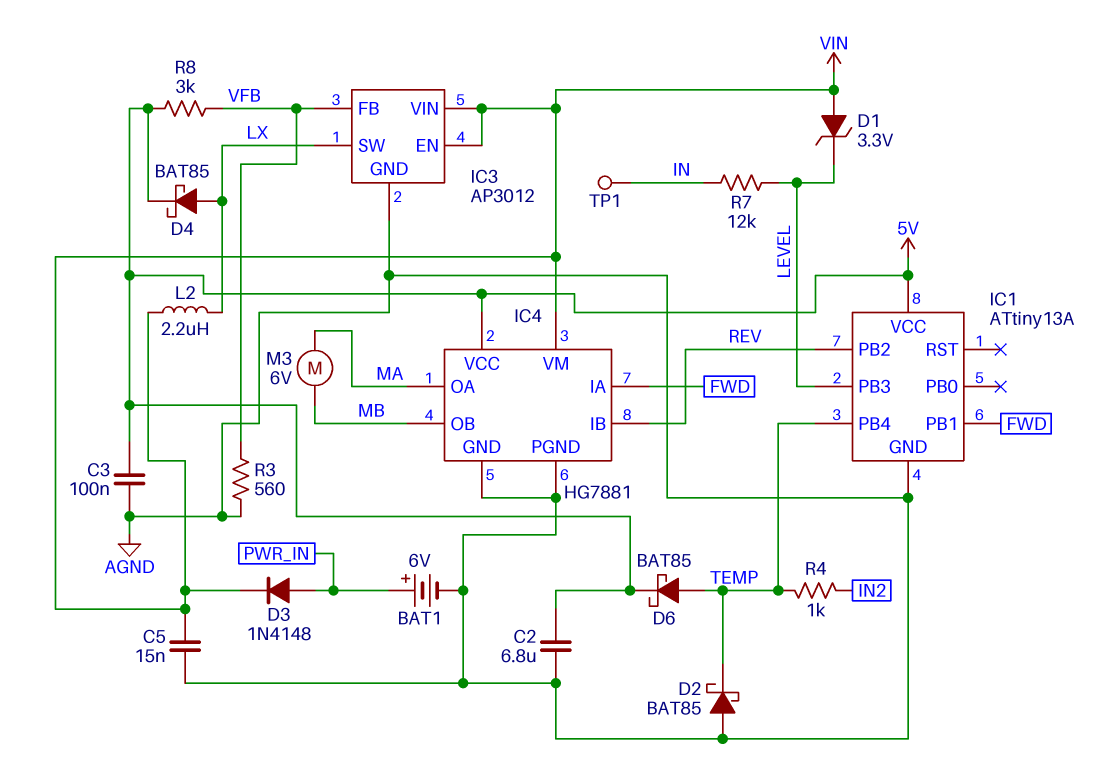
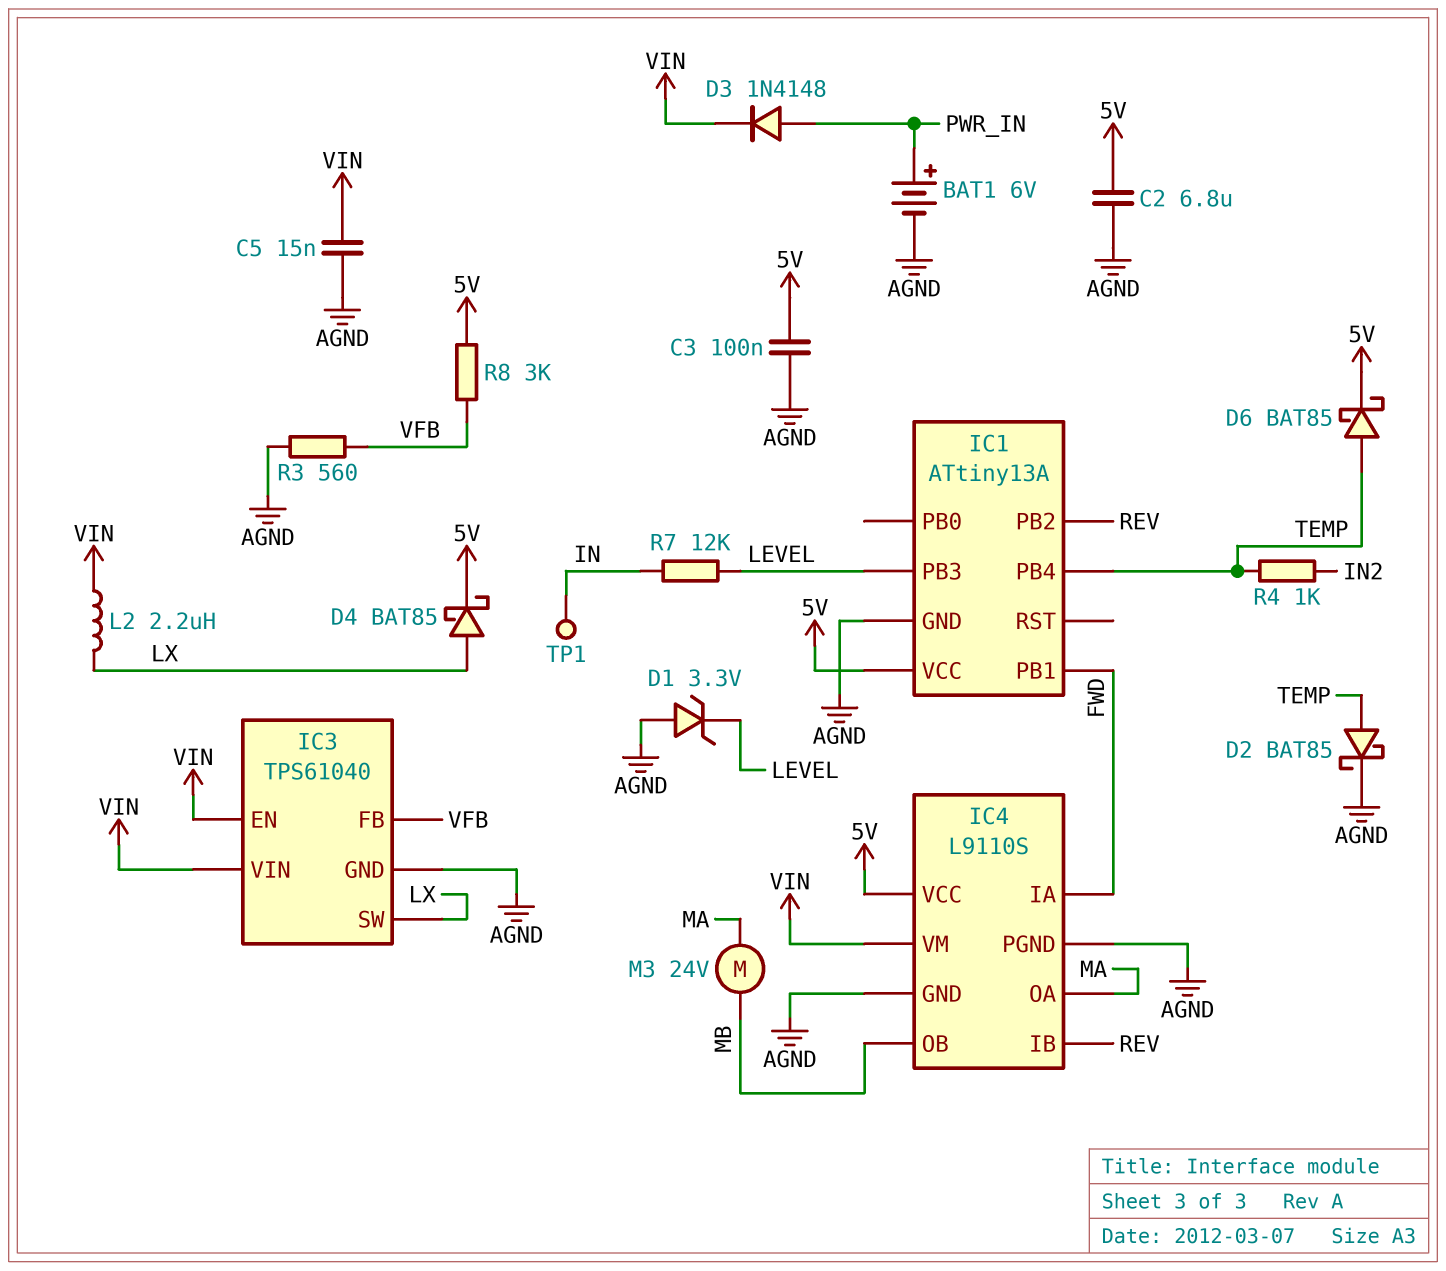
D1: zener 3.3V (A VIN, K LEVEL) -> zener 3.3V (A AGND, K LEVEL)
D2: schottky BAT85 (A AGND, K TEMP) -> schottky BAT85 (A TEMP, K AGND)
IC3: AP3012 -> TPS61040
IC4: HG7881 -> L9110S
M3: motor 6V (MA, MB) -> motor 24V (MA, MB)

